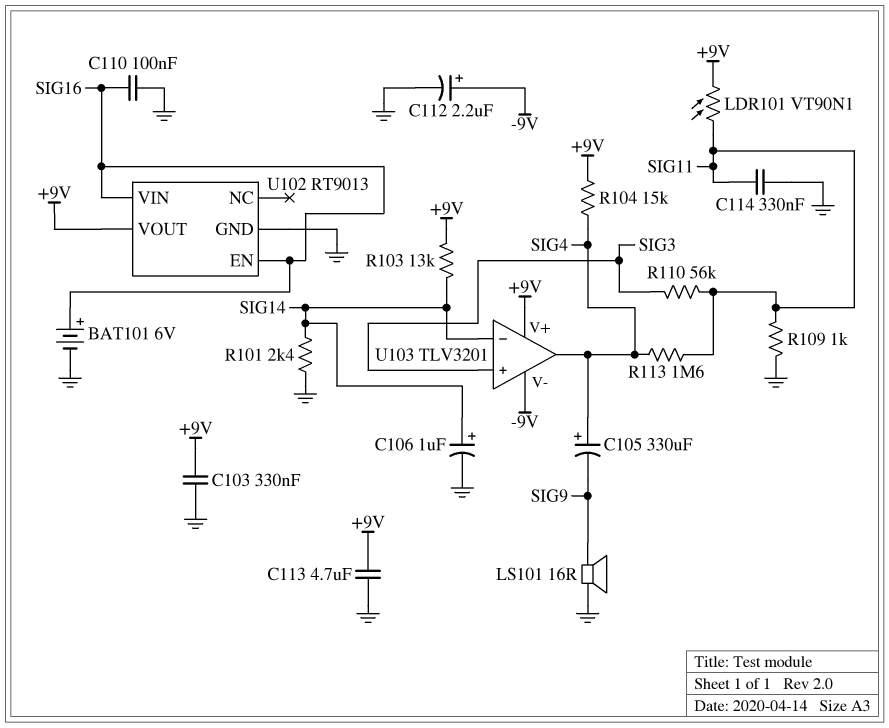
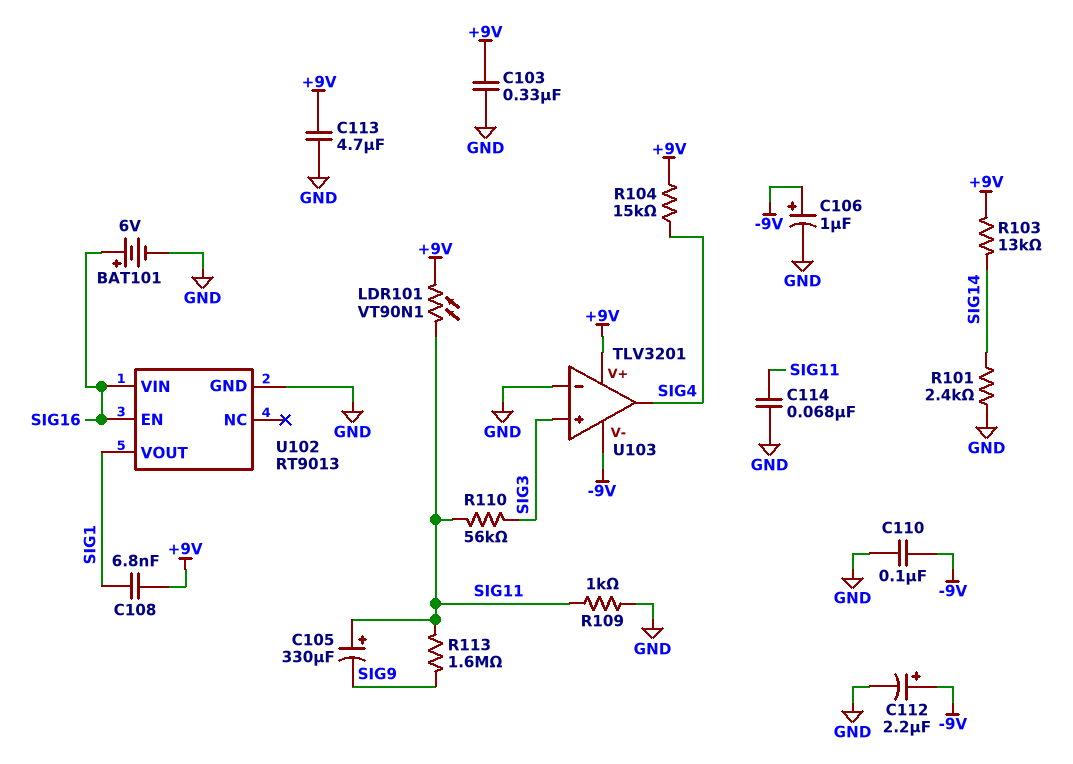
C105: 330uF (plus SIG4, minus SIG9) -> 330uF (plus SIG11, minus SIG9)
C106: 1uF (plus SIG14, minus GND) -> 1uF (plus -9V, minus GND)
C108: none -> 6.8nF (+9V, SIG1)
C110: 100nF (GND, SIG16) -> 100nF (-9V, GND)
C114: 330nF (GND, SIG11) -> 68nF (GND, SIG11)
LS101: speaker 16R (GND, SIG9) -> none
R113: 1.6M (SIG4, SIG11) -> 1.6M (SIG9, SIG11)
U102 pin VOUT: +9V -> SIG1
U103 pin in-: SIG14 -> GND

